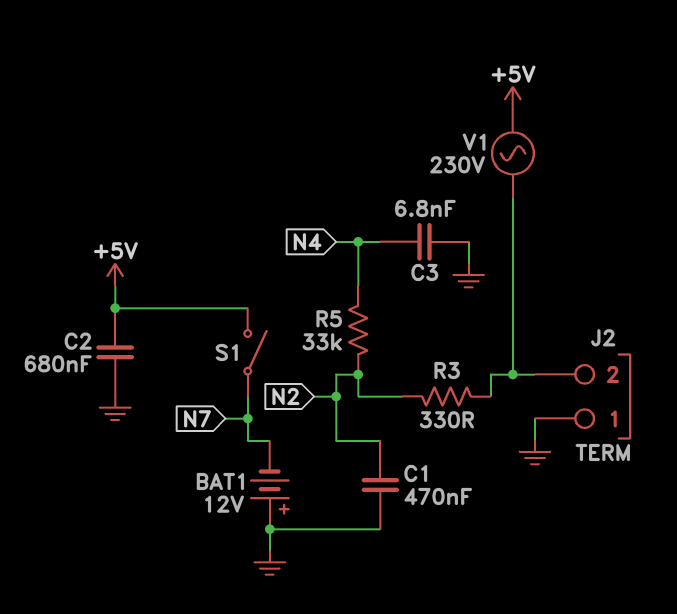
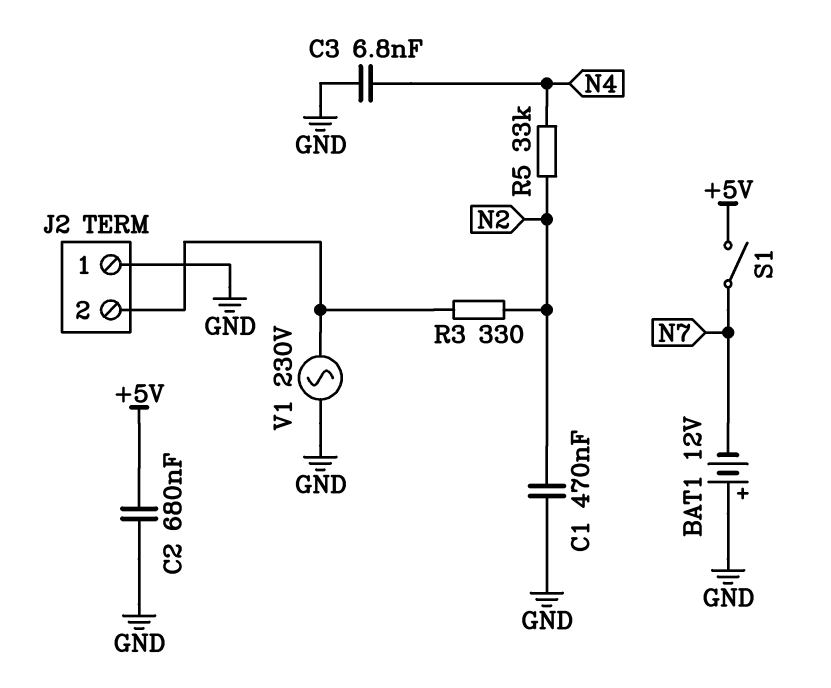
V1: AC 230V (+5V, J2/2) -> AC 230V (GND, J2/2)

